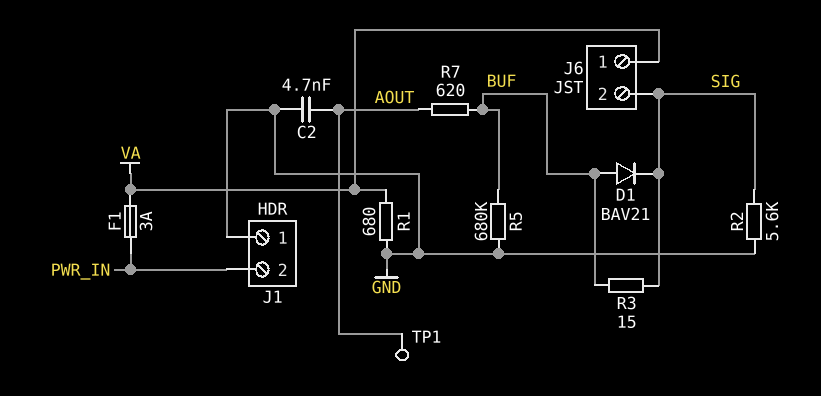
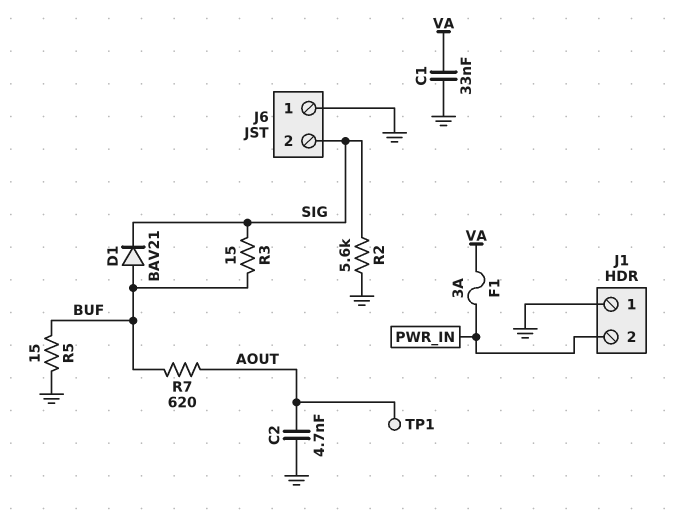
C1: none -> 33nF (GND, VA)
J6 pin 1: VA -> GND
R1: 680 (GND, VA) -> none
R5: 680k (BUF, GND) -> 15 (BUF, GND)

